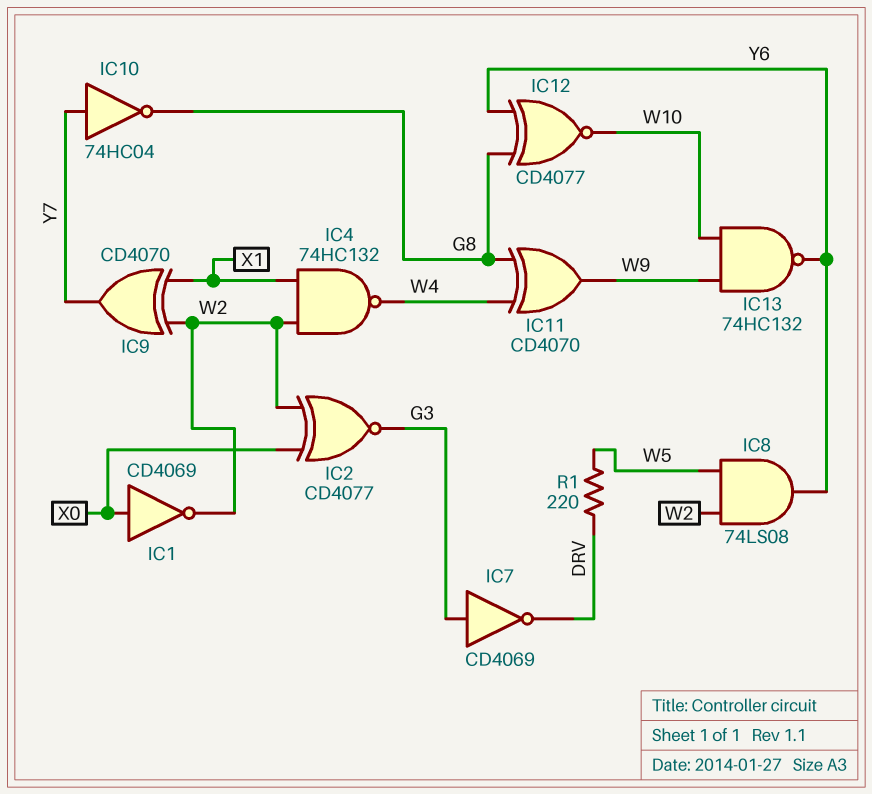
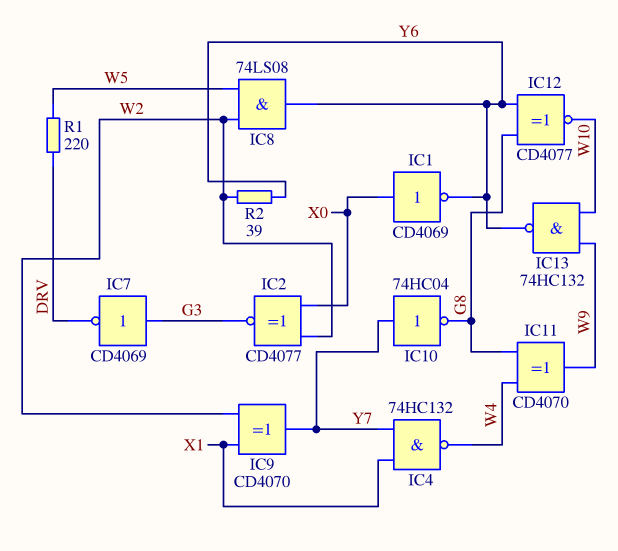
IC1: NOT CD4069 (in X0, out W2) -> NOT CD4069 (in X0, out Y6)
IC4: NAND 74HC132 (in W2, in X1, out W4) -> NAND 74HC132 (in X1, in Y7, out W4)
R2: none -> 39 (W2, Y6)

